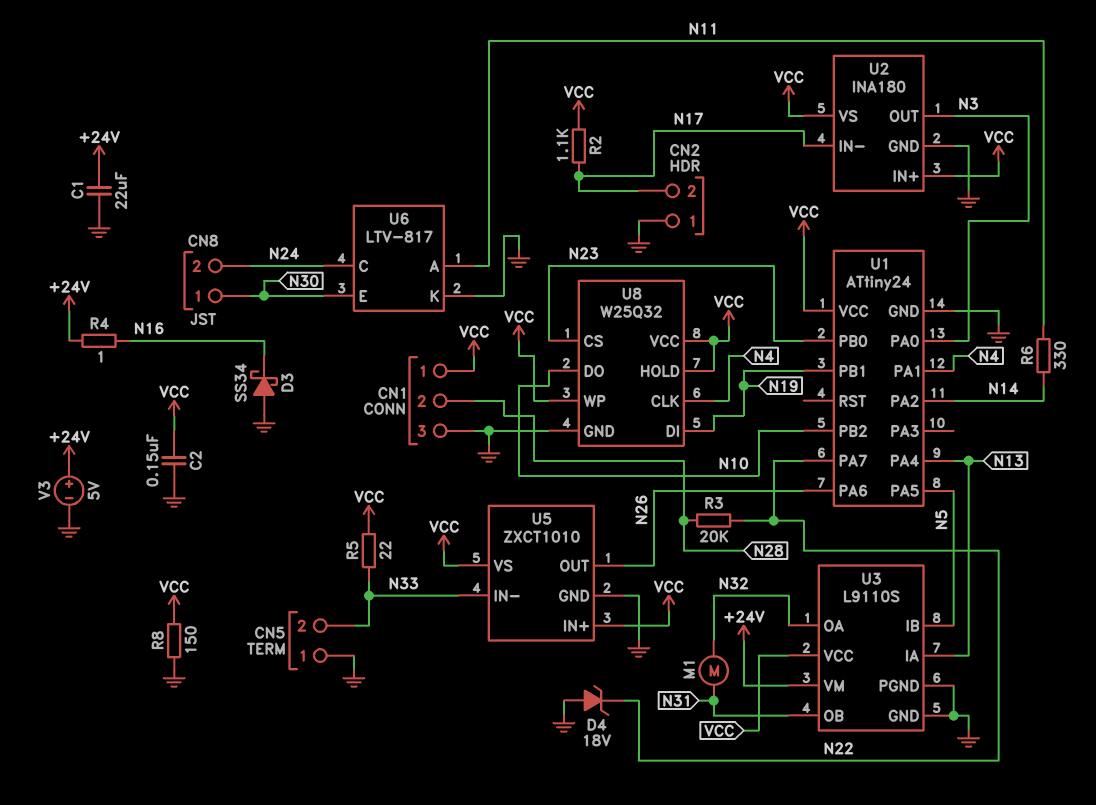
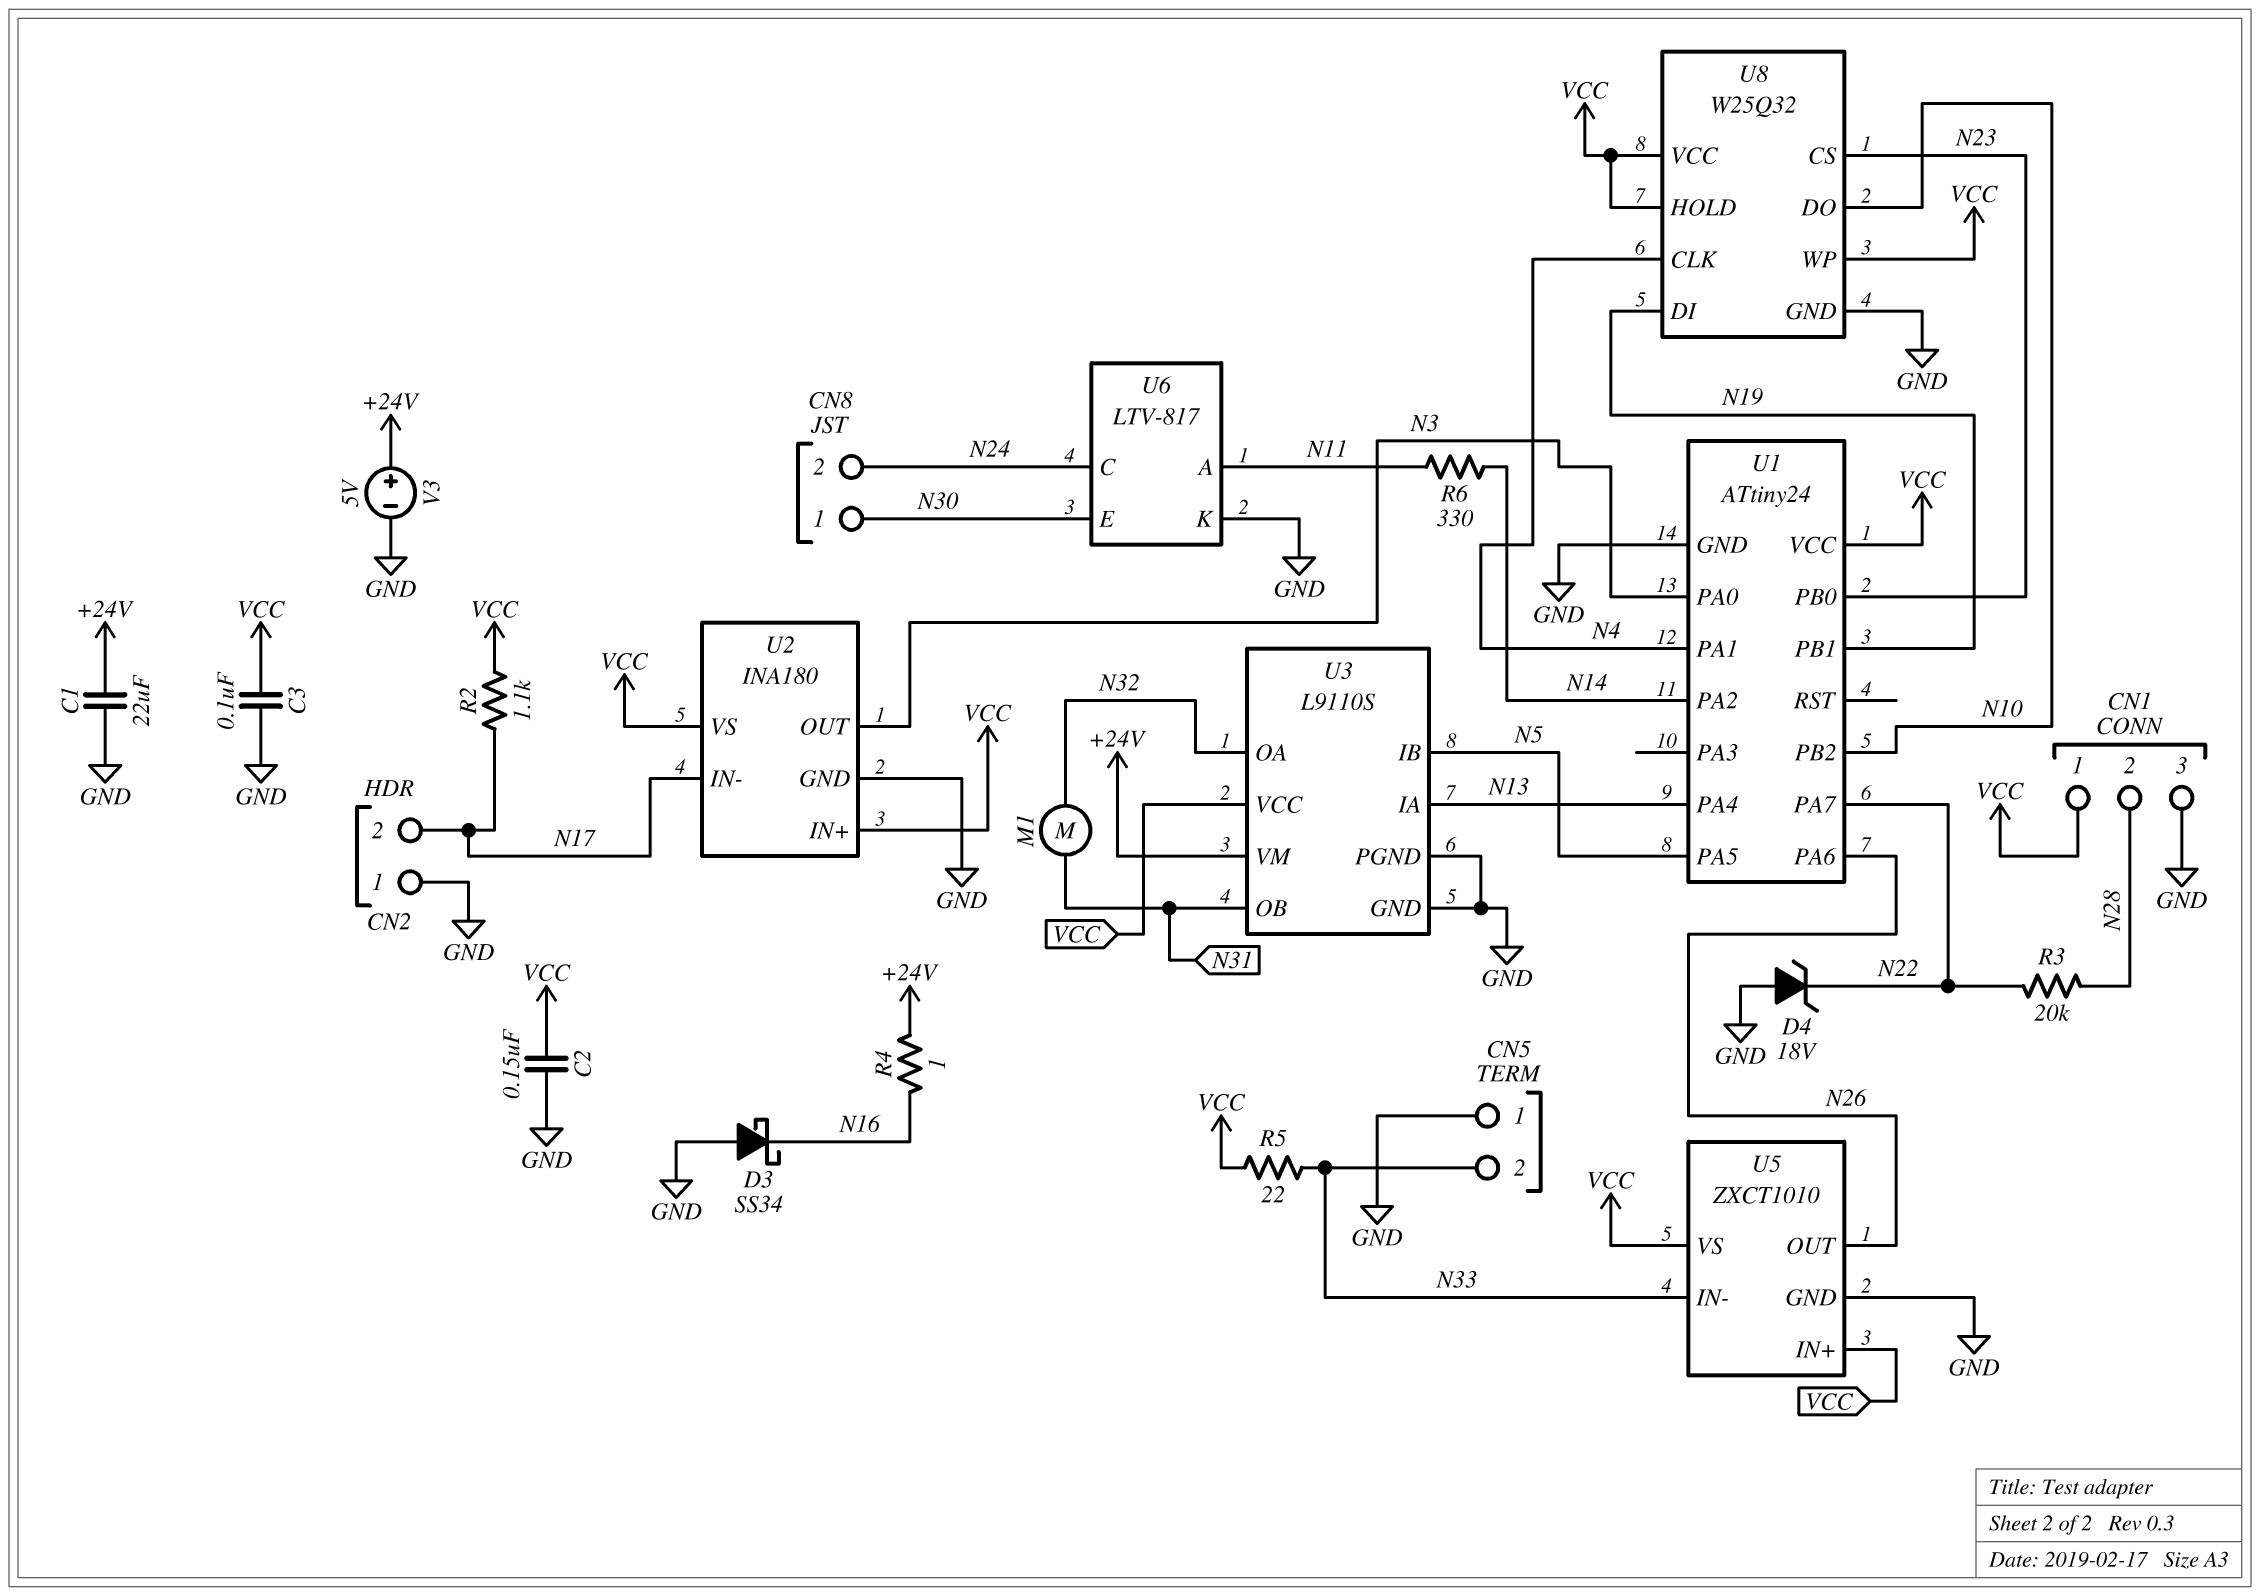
C3: none -> 100nF (GND, VCC)
R8: 150 (GND, VCC) -> none

